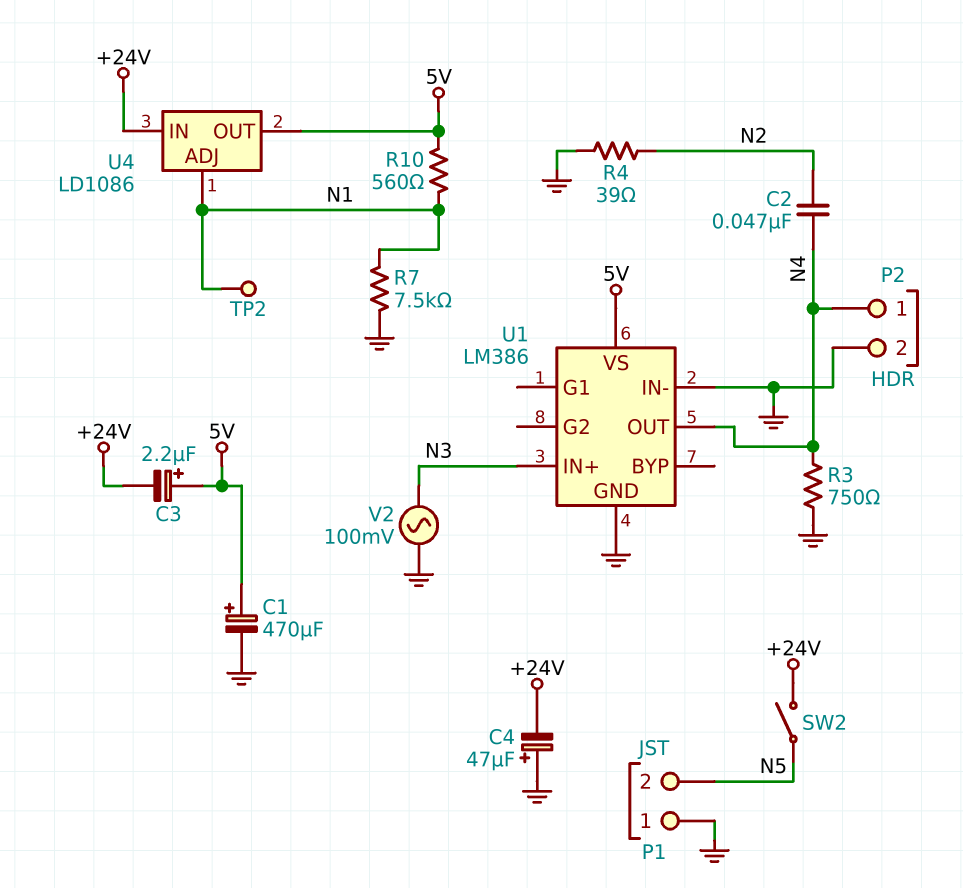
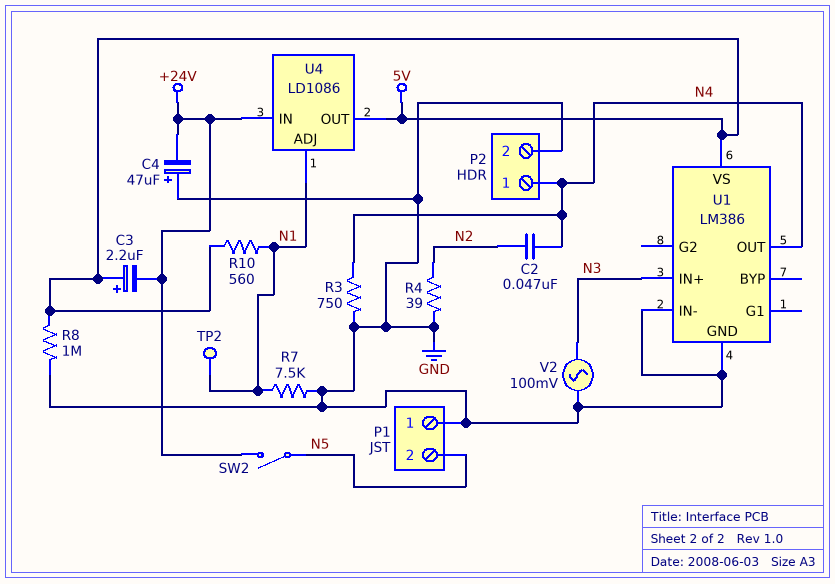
C1: 470uF (plus 5V, minus GND) -> none
R8: none -> 1M (5V, GND)

